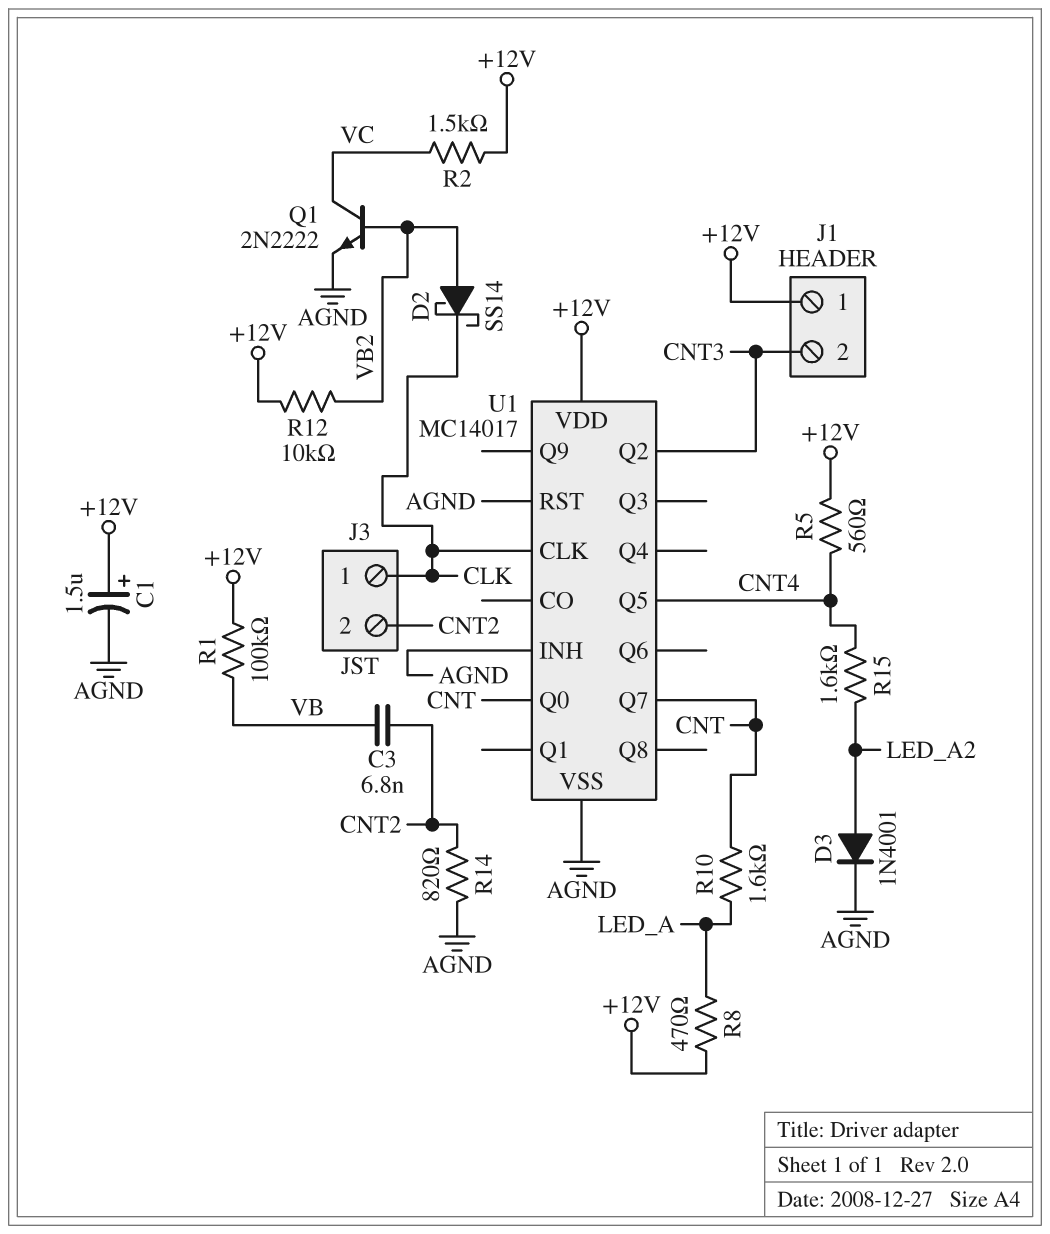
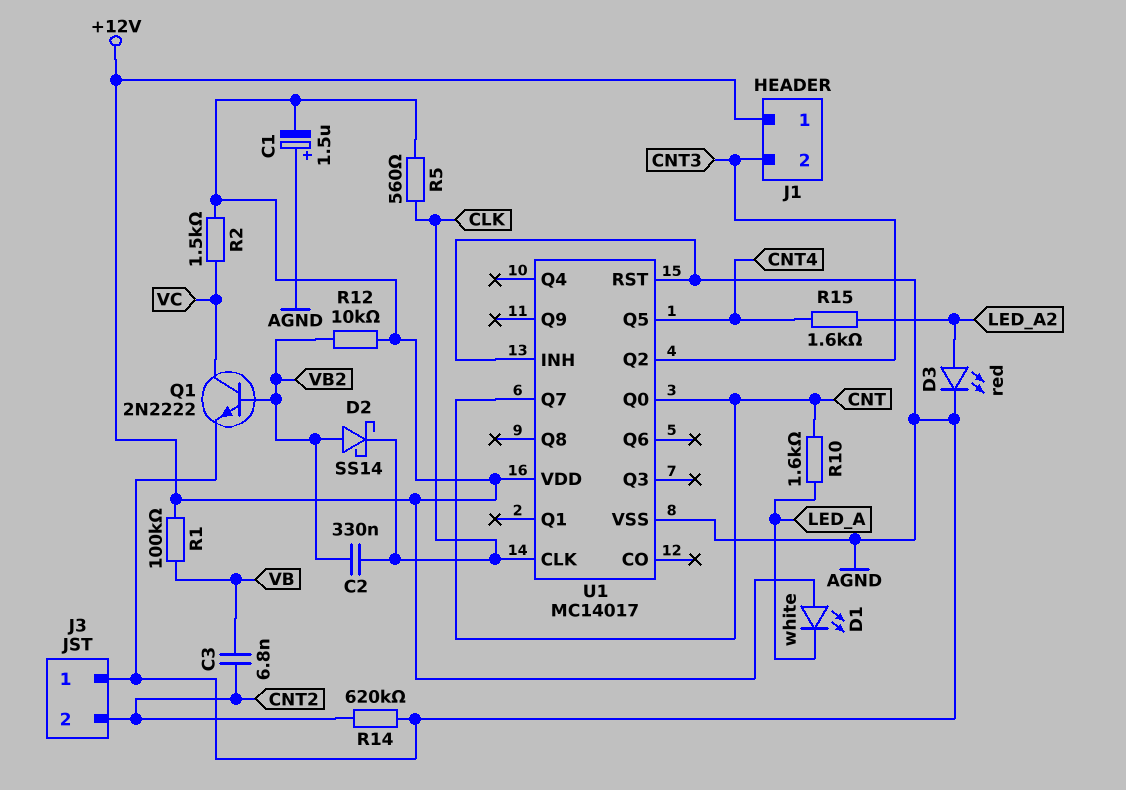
C1: 1.5uF (plus +12V, minus AGND) -> 1.5uF (plus AGND, minus +12V)
C2: none -> 330nF (CLK, VB2)
D1: none -> LED white (A +12V, K LED_A)
D3: diode 1N4001 (A LED_A2, K AGND) -> LED red (A LED_A2, K AGND)
J3 pin 1: CLK -> AGND
R5: 560 (+12V, CNT4) -> 560 (+12V, CLK)
R8: 470 (+12V, LED_A) -> none
R14: 820 (AGND, CNT2) -> 620k (AGND, CNT2)

